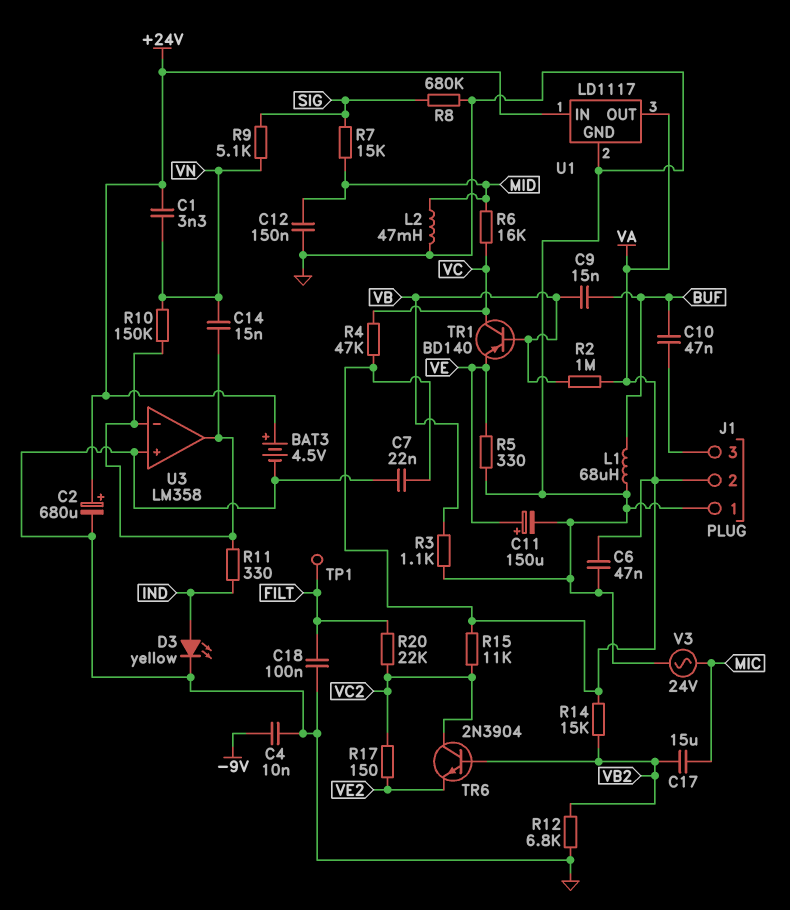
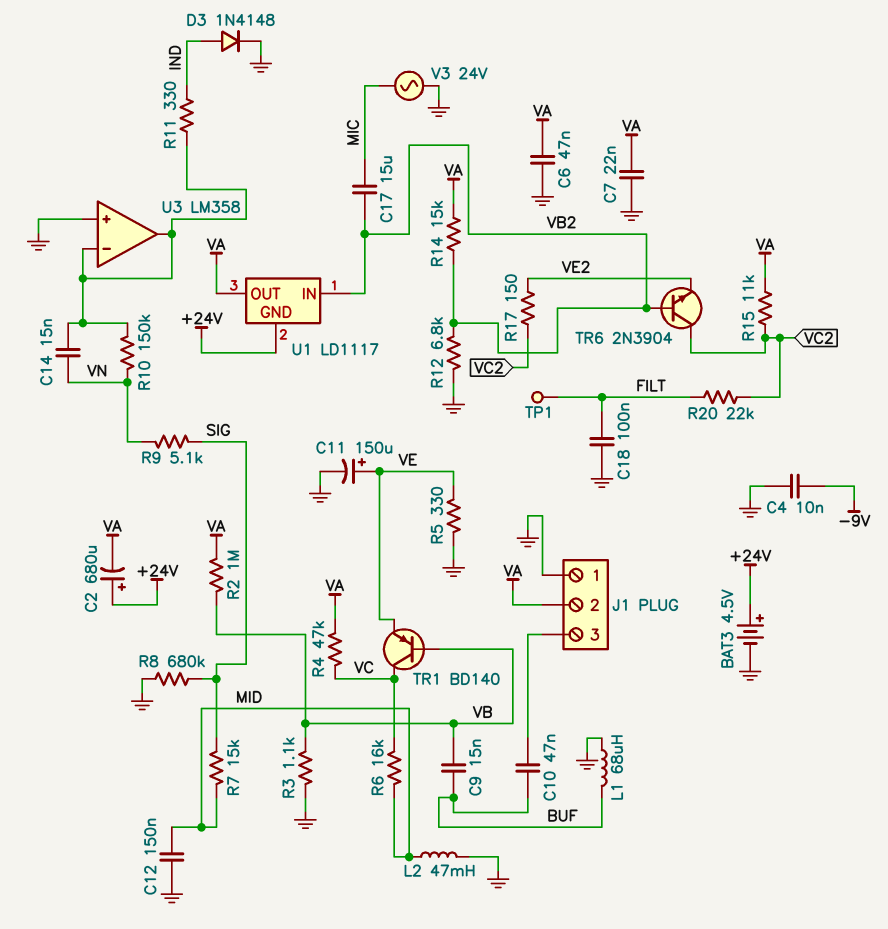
C1: 3.3nF (+24V, VN) -> none
C2: 680uF (plus +24V, minus GND) -> 680uF (plus +24V, minus VA)
D3: LED yellow (A IND, K GND) -> diode 1N4148 (A IND, K GND)
U1 pin GND: GND -> +24V
U1 pin IN: +24V -> VB2

